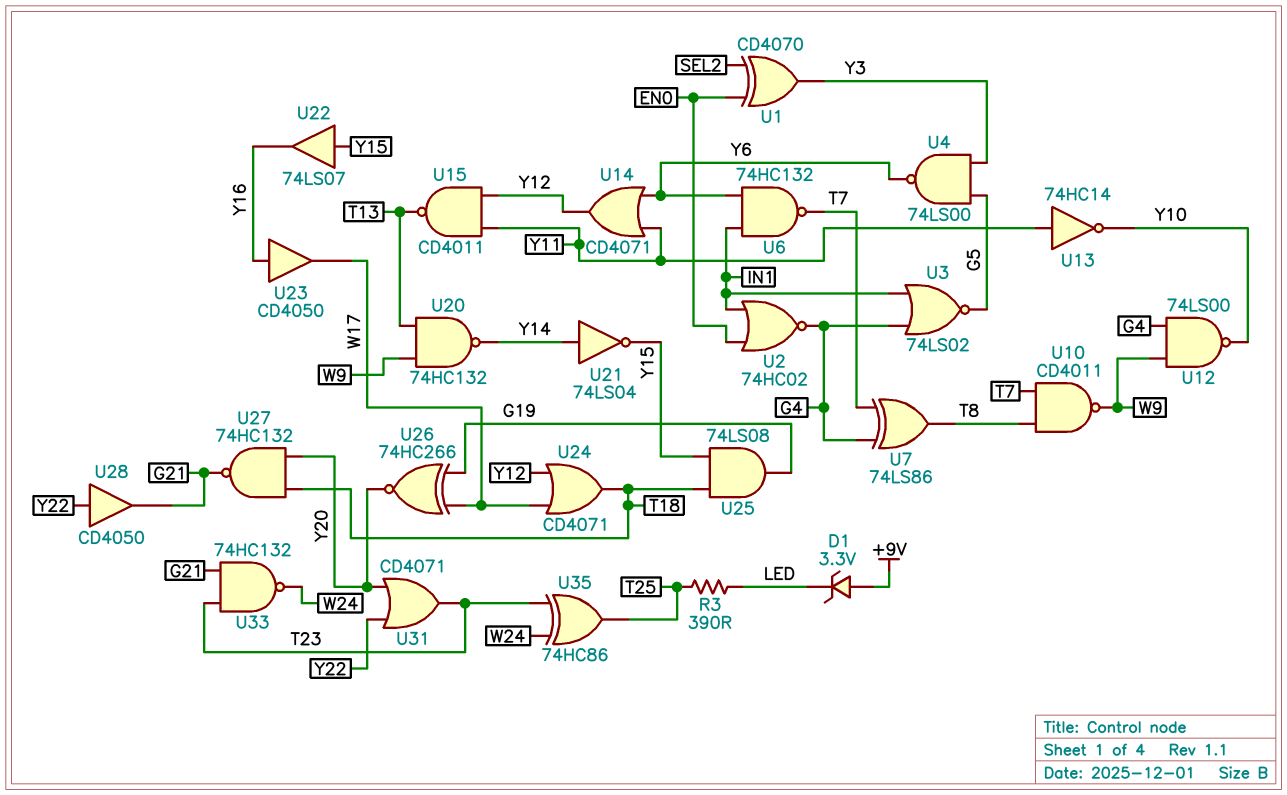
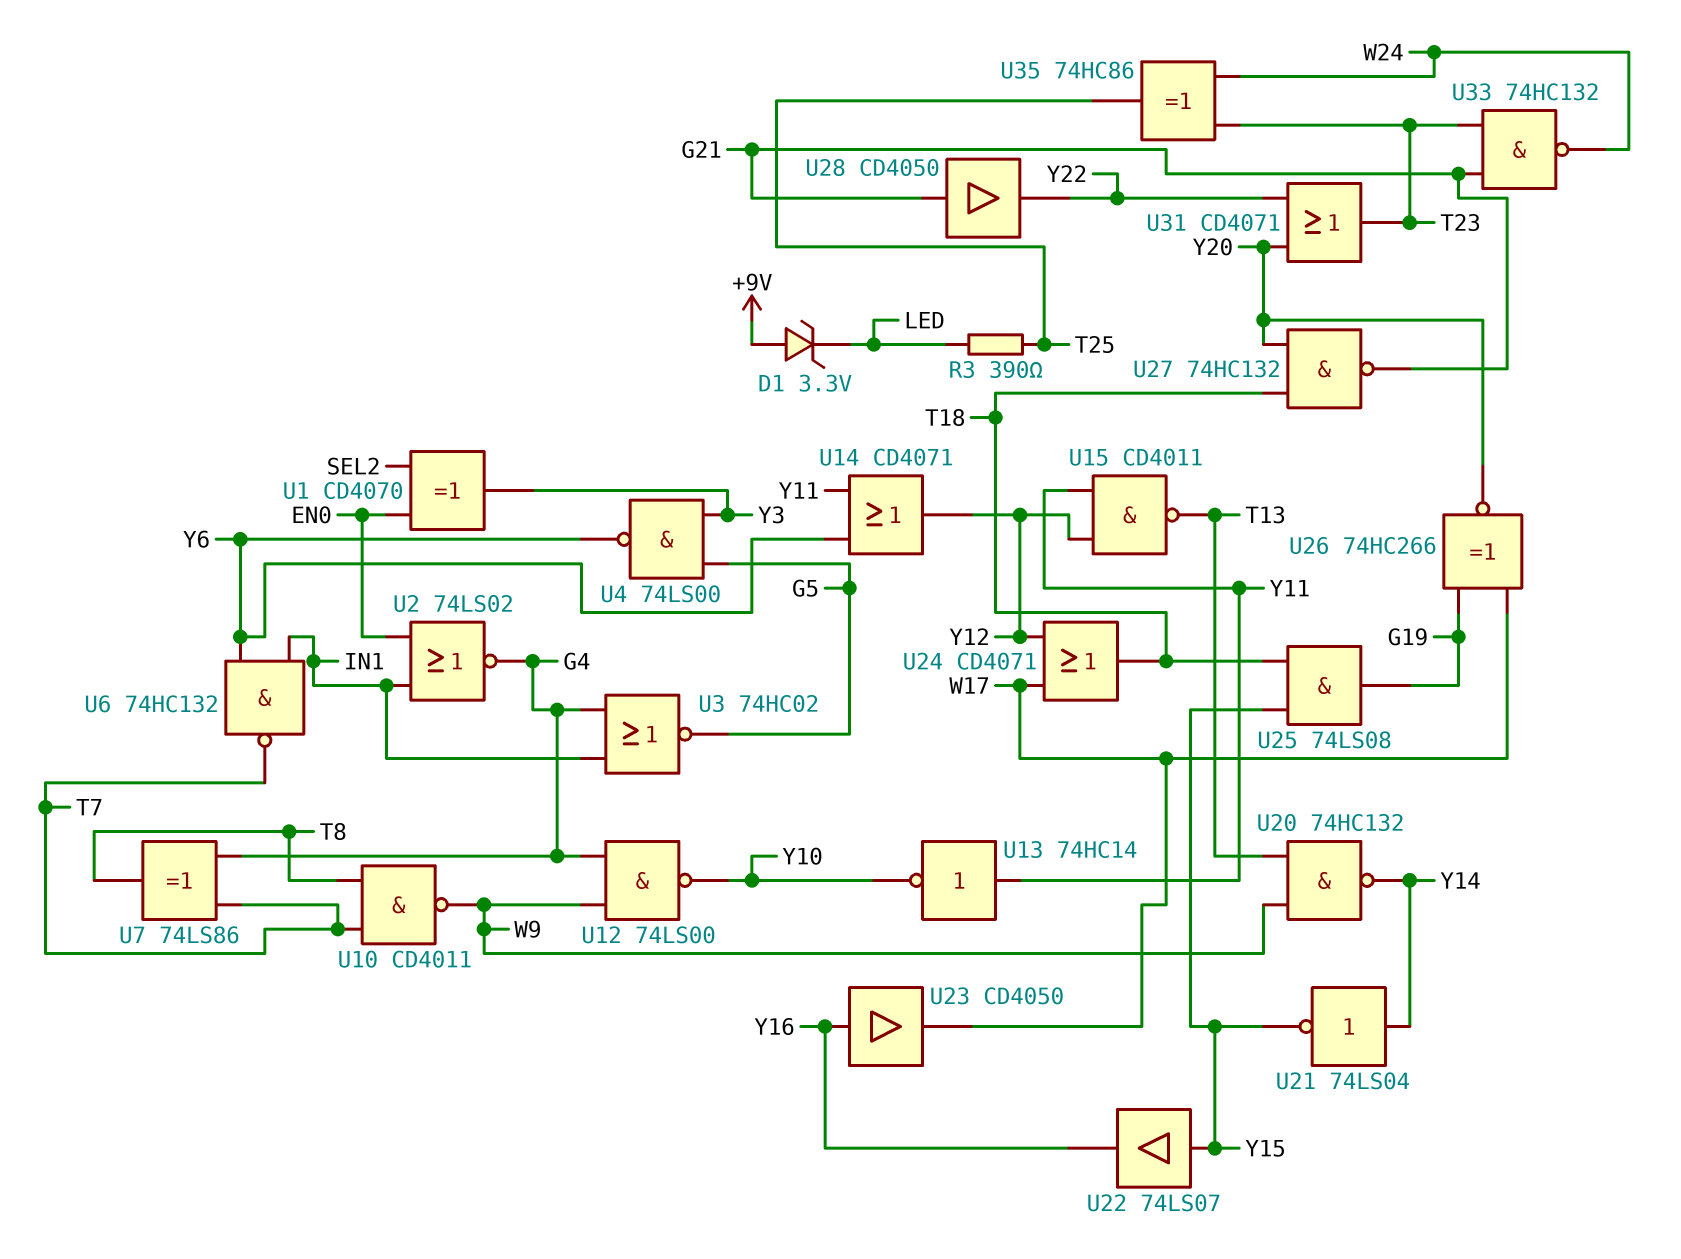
U2: NOR 74HC02 (in EN0, in IN1, out G4) -> NOR 74LS02 (in EN0, in IN1, out G4)
U3: NOR 74LS02 (in G4, in IN1, out G5) -> NOR 74HC02 (in G4, in IN1, out G5)
U28: buffer CD4050 (in Y22, out G21) -> buffer CD4050 (in G21, out Y22)

